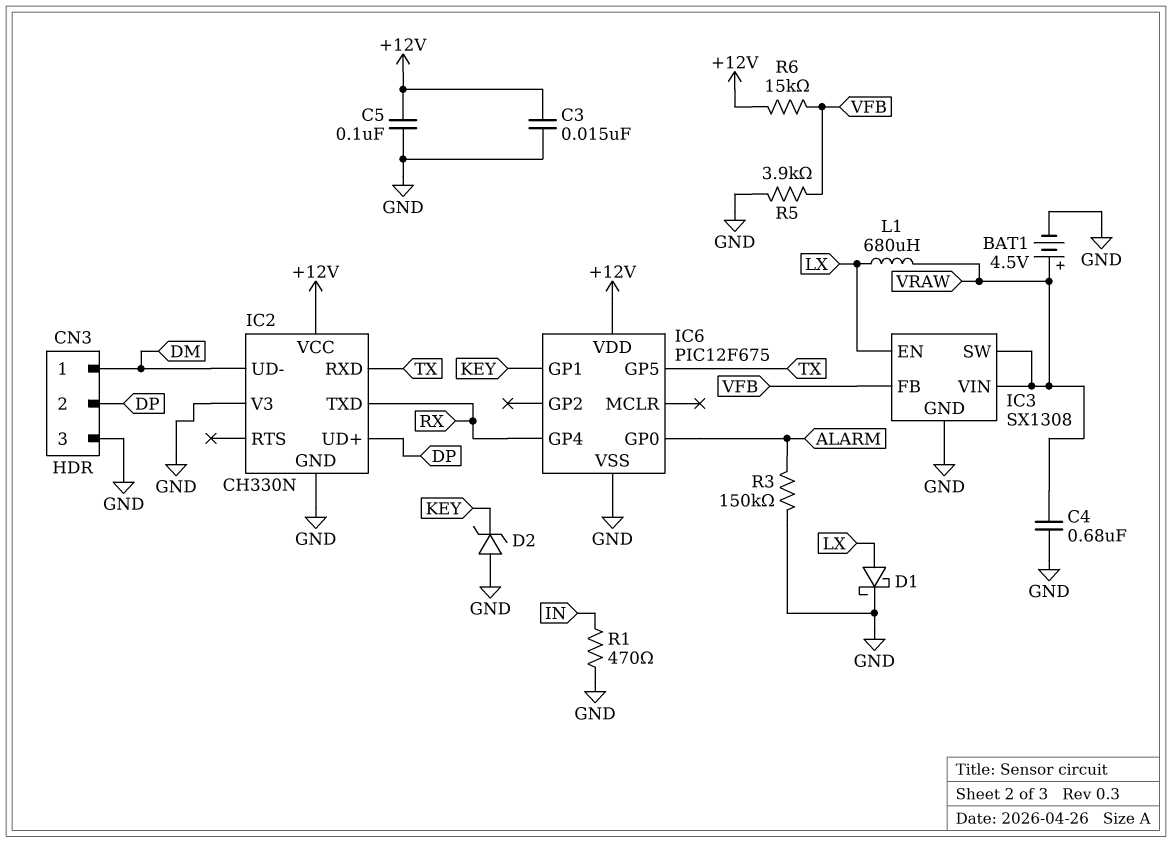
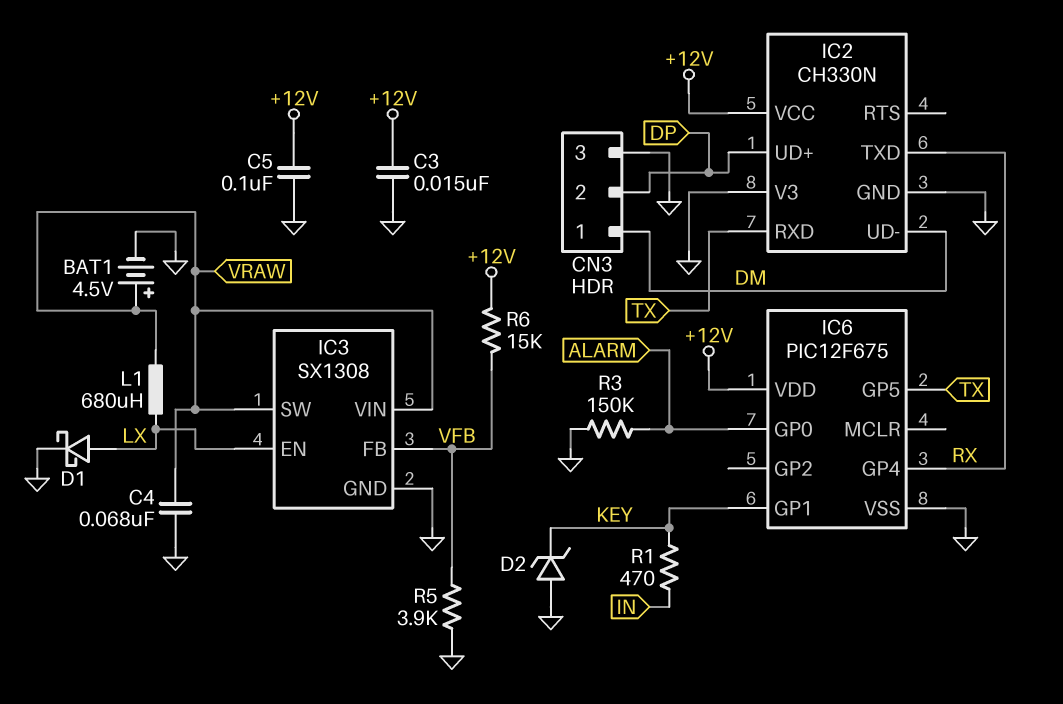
C4: 680nF (GND, VRAW) -> 68nF (GND, VRAW)
R1: 470 (GND, IN) -> 470 (IN, KEY)

